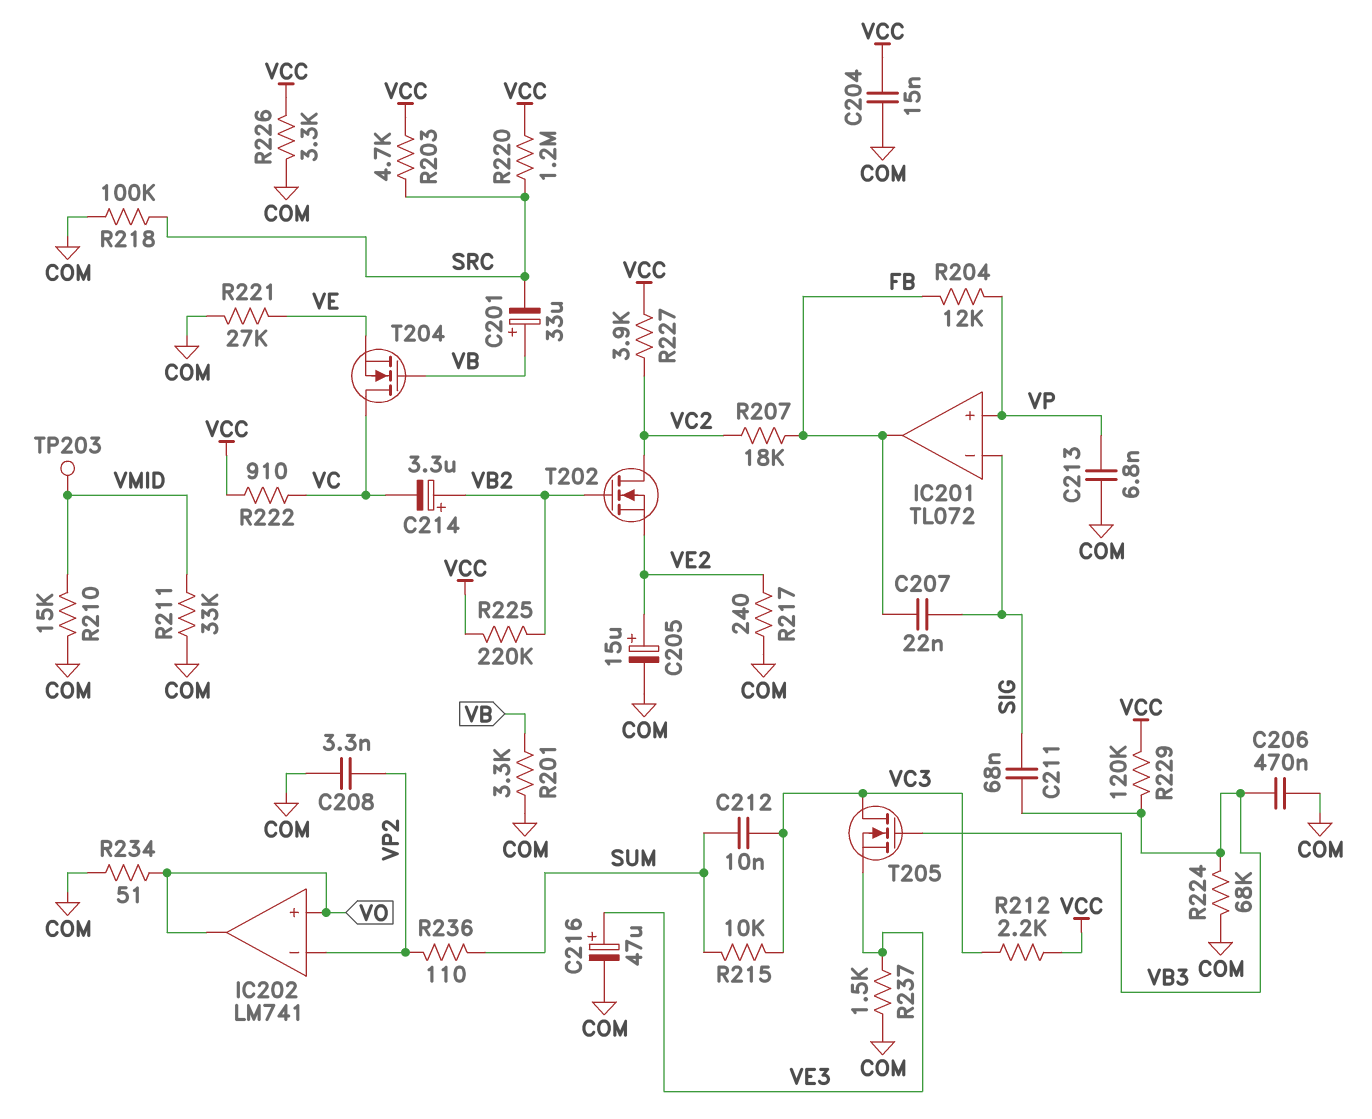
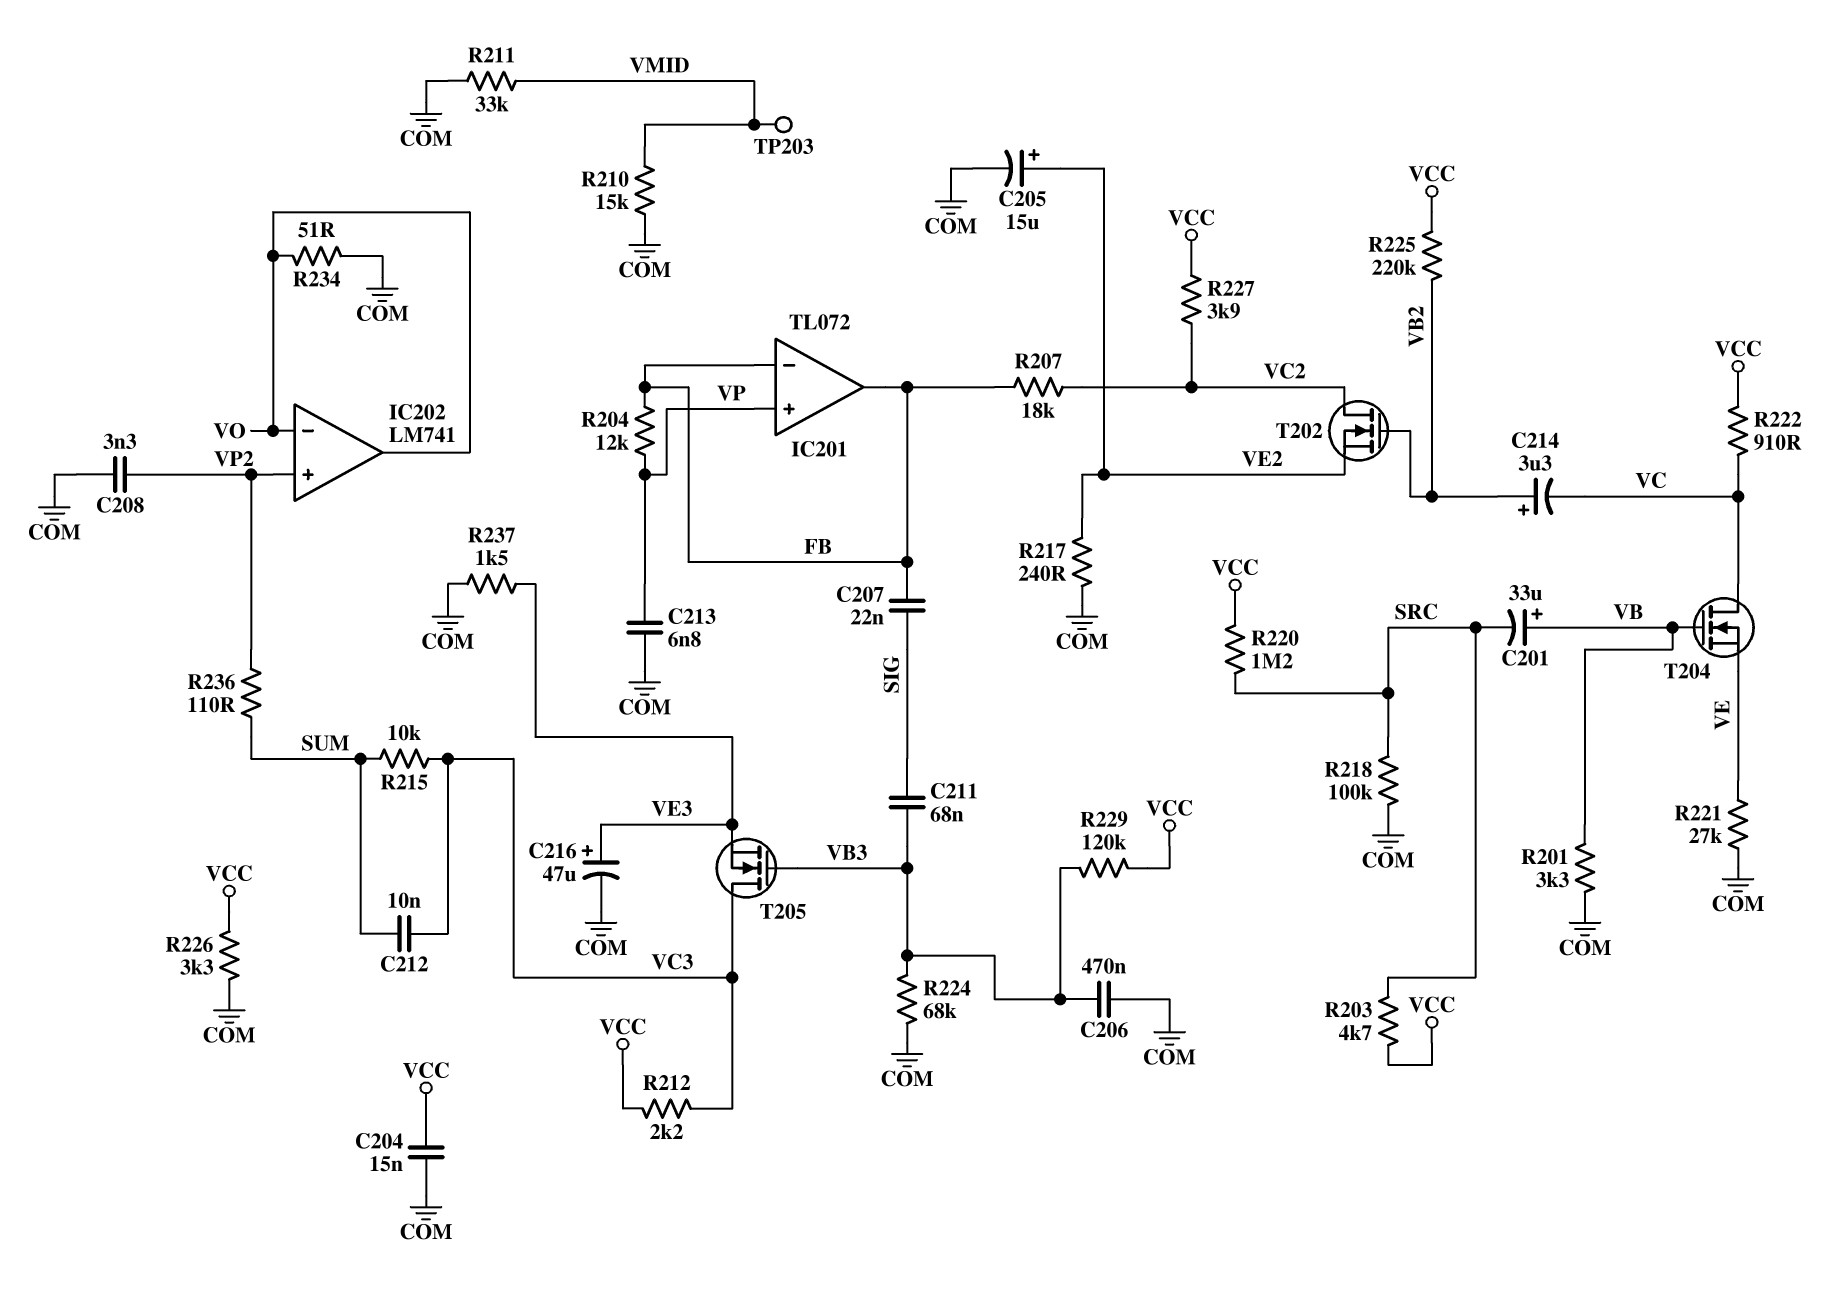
IC201 pin in-: SIG -> FB
IC202 pin in+: VO -> VP2
IC202 pin in-: VP2 -> VO

